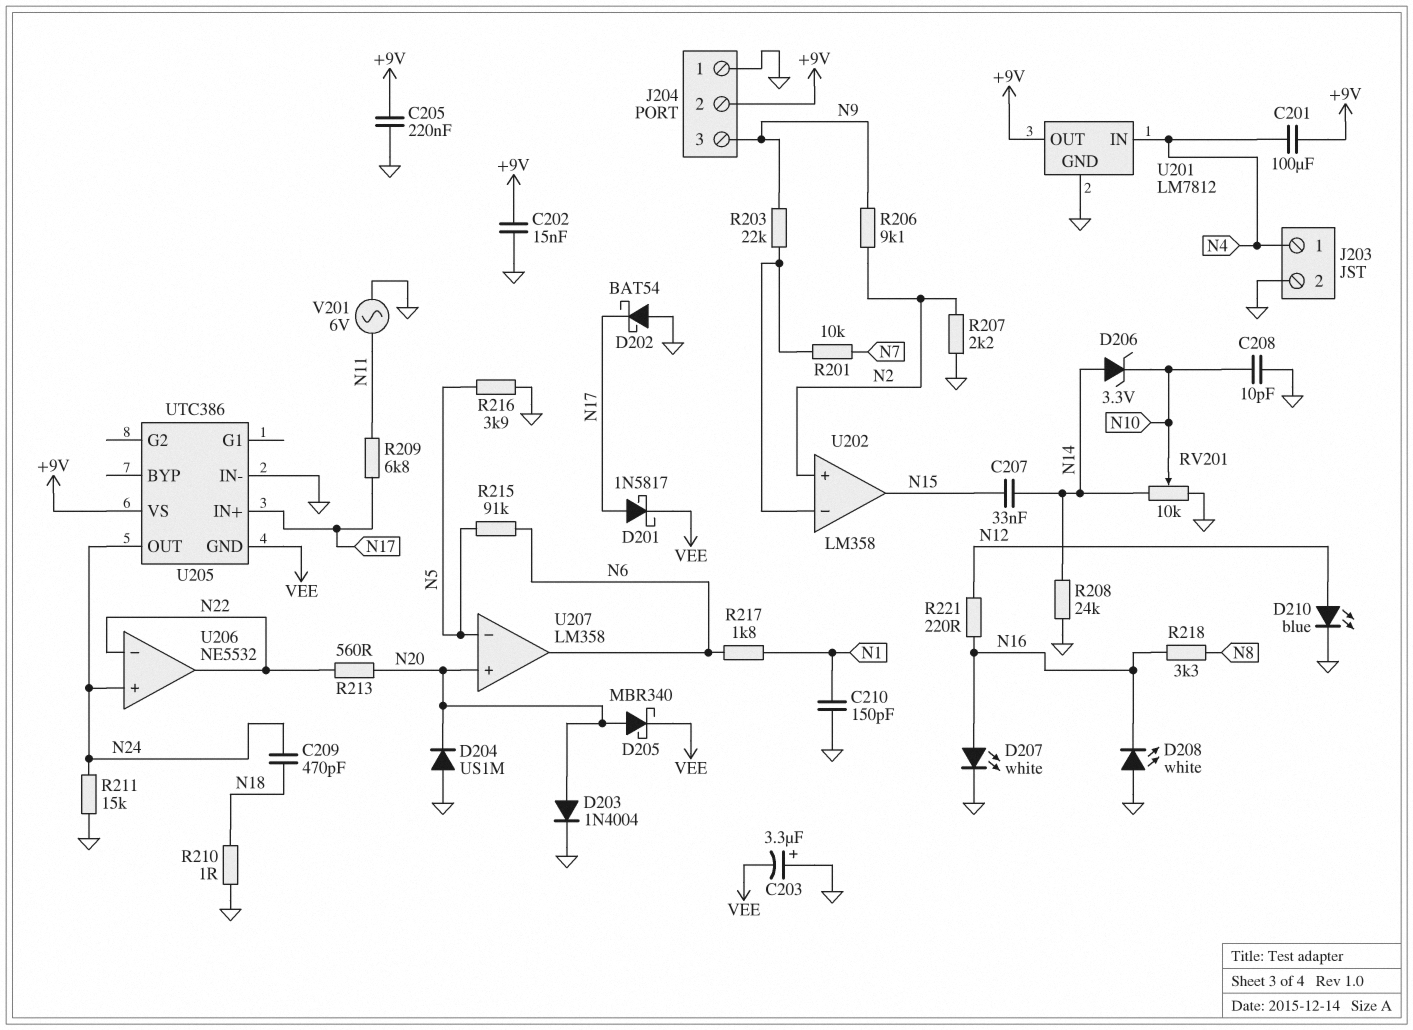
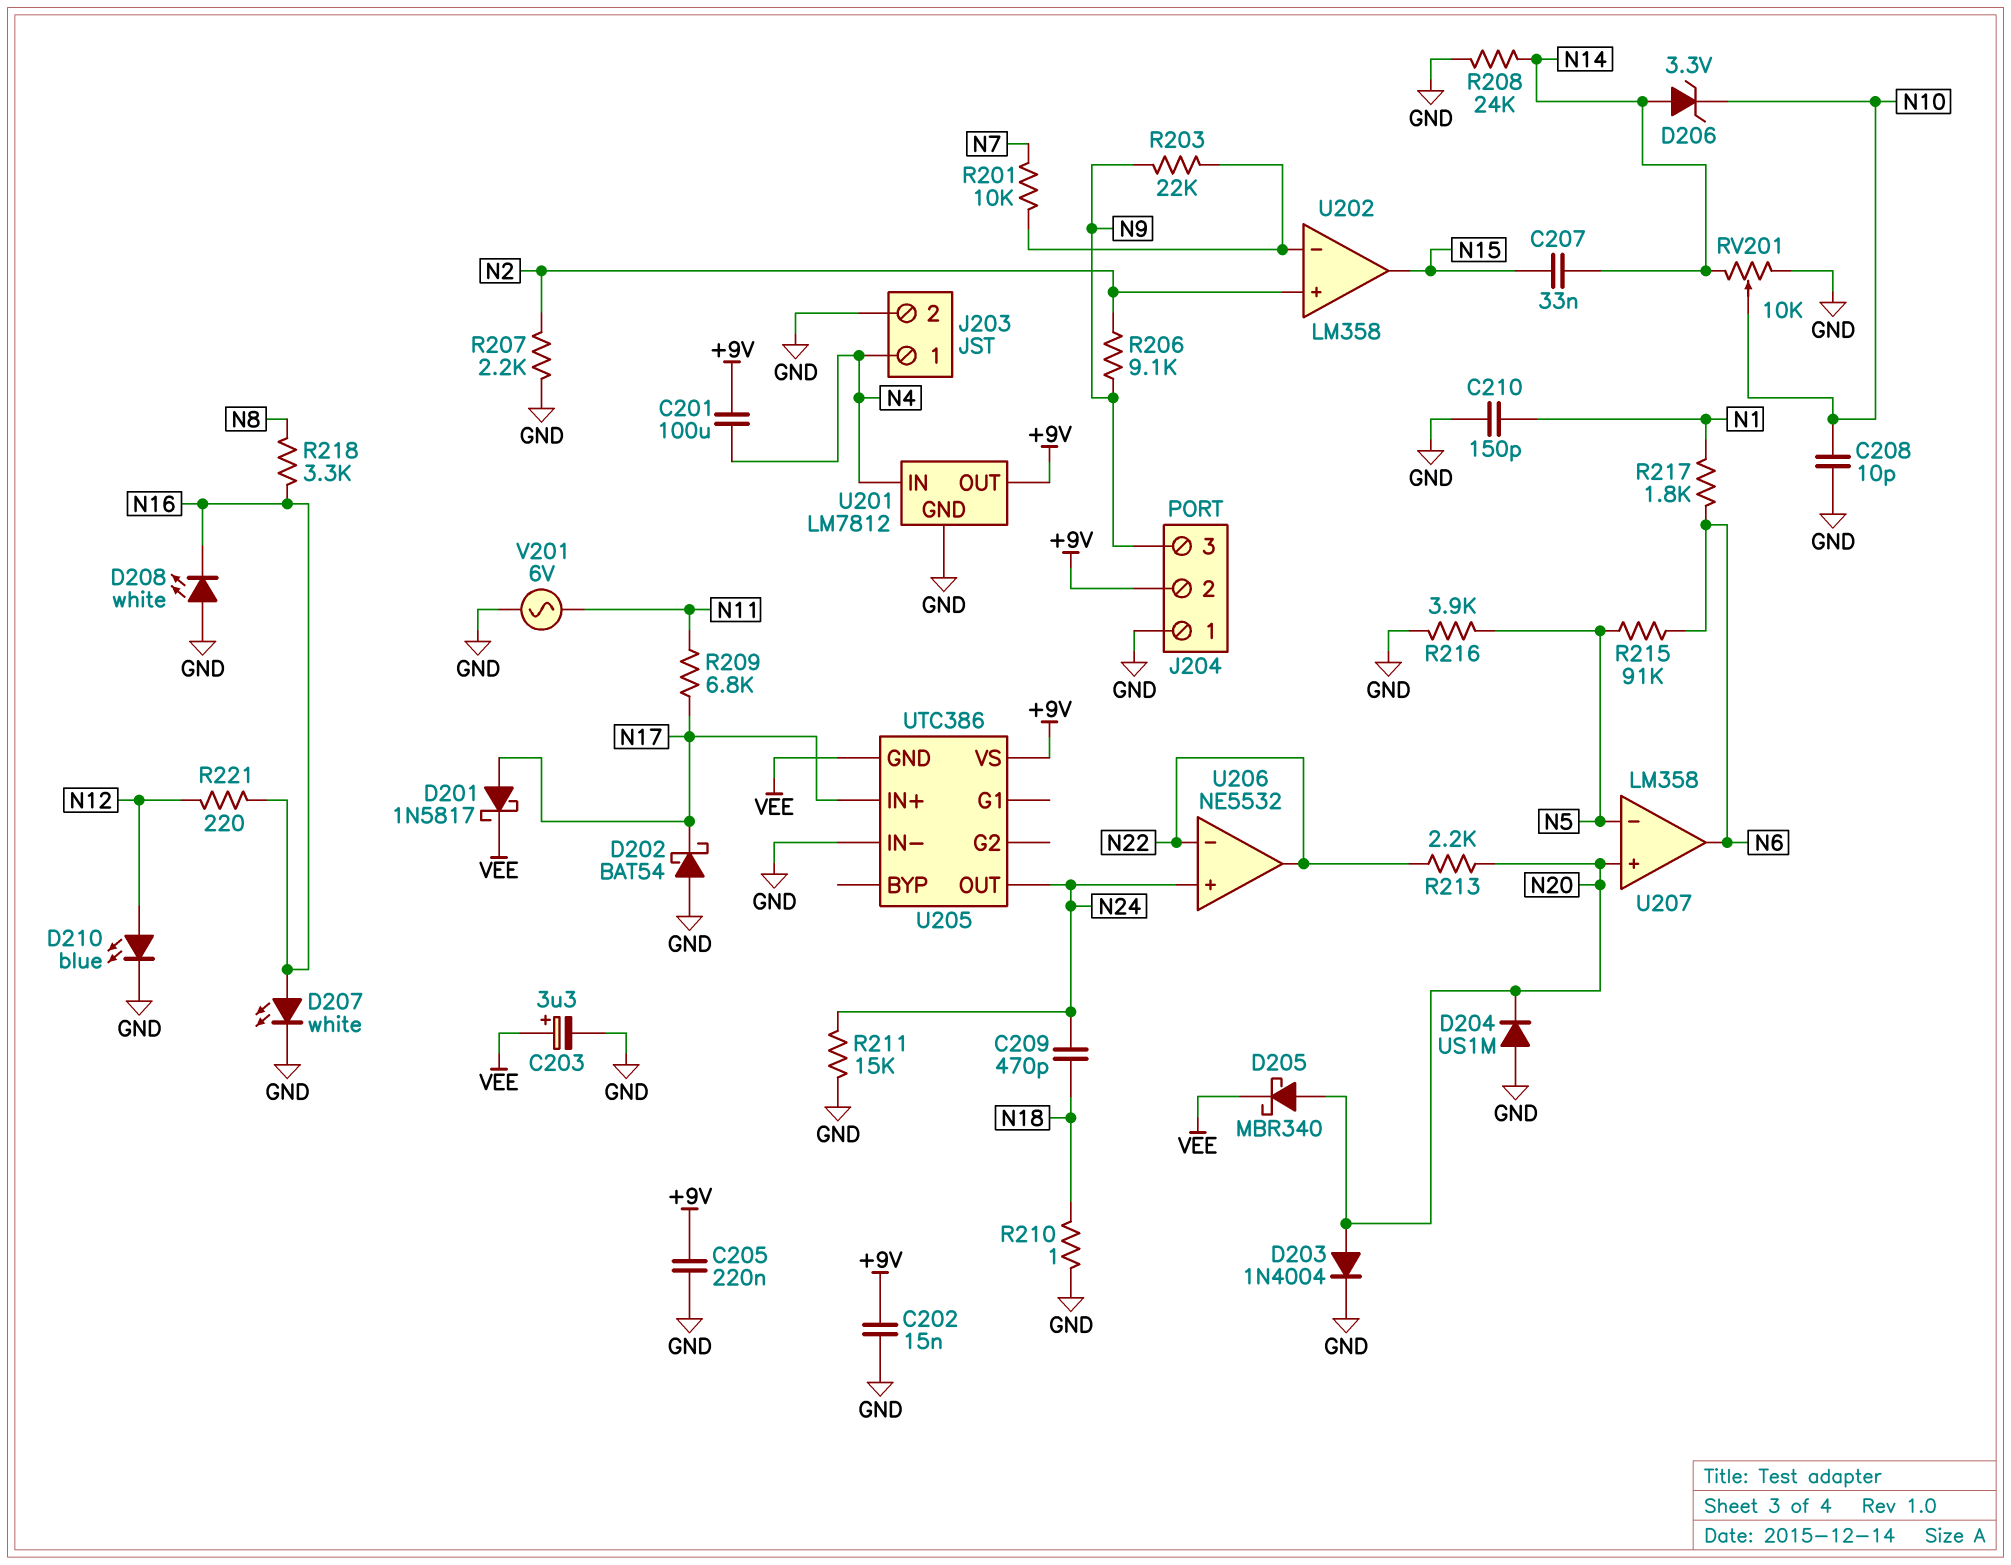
C203: 3.3uF (plus GND, minus VEE) -> 3.3uF (plus VEE, minus GND)
R213: 560 (N20, N22) -> 2.2k (N20, N22)

